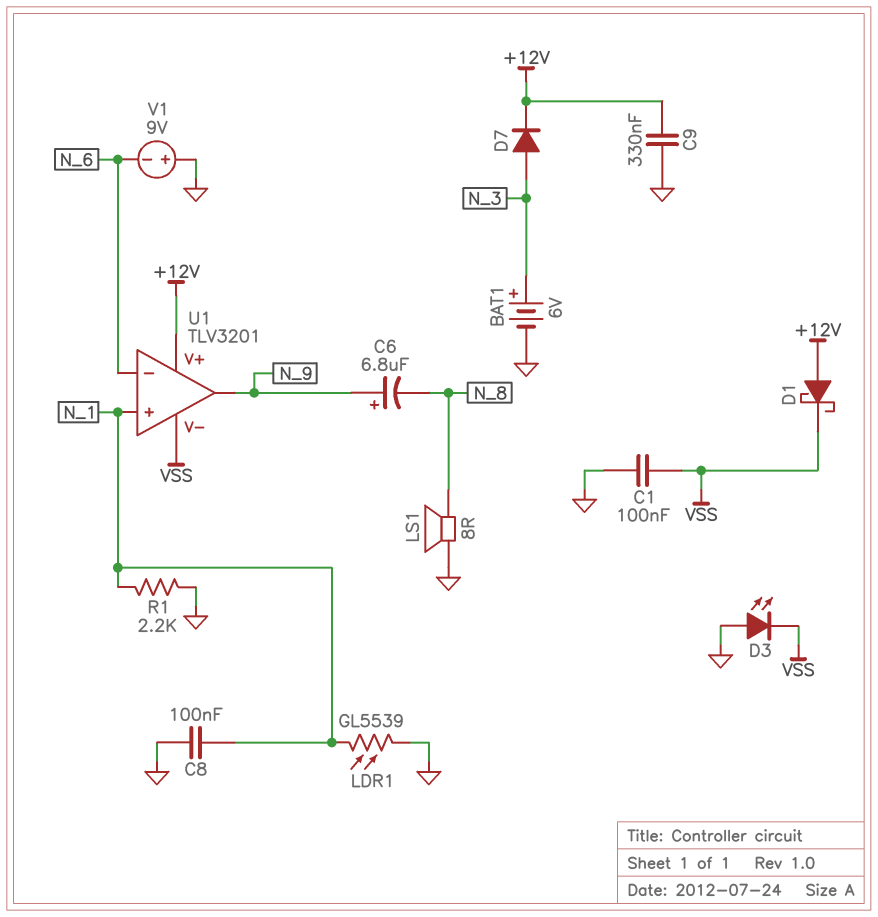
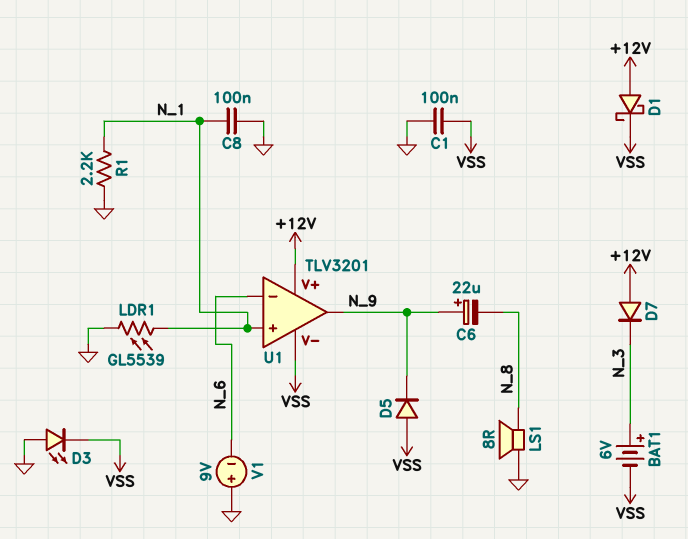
BAT1: 6V (plus N_3, minus GND) -> 6V (plus N_3, minus VSS)
C6: 6.8uF (plus N_9, minus N_8) -> 22uF (plus N_9, minus N_8)
C9: 330nF (+12V, GND) -> none
D5: none -> diode (A VSS, K N_9)
D7: diode (A N_3, K +12V) -> diode (A +12V, K N_3)

